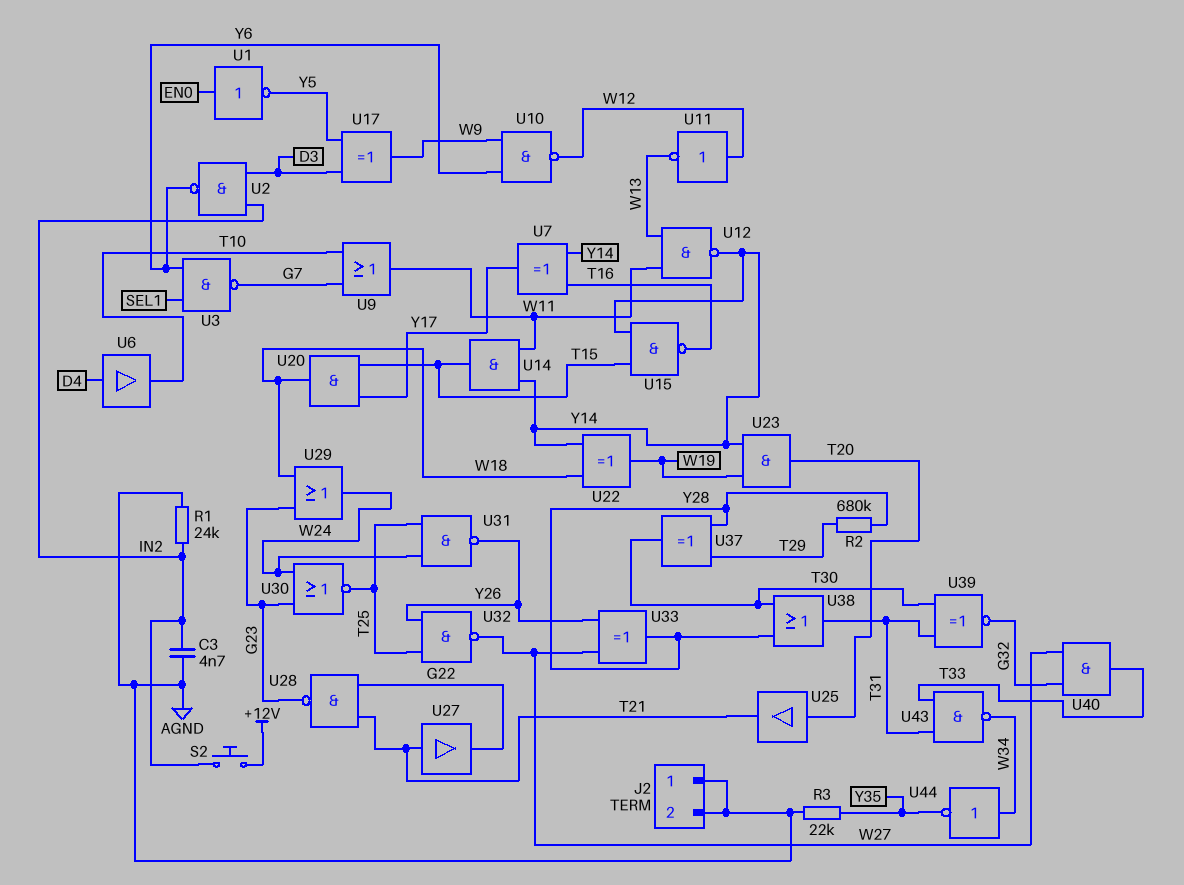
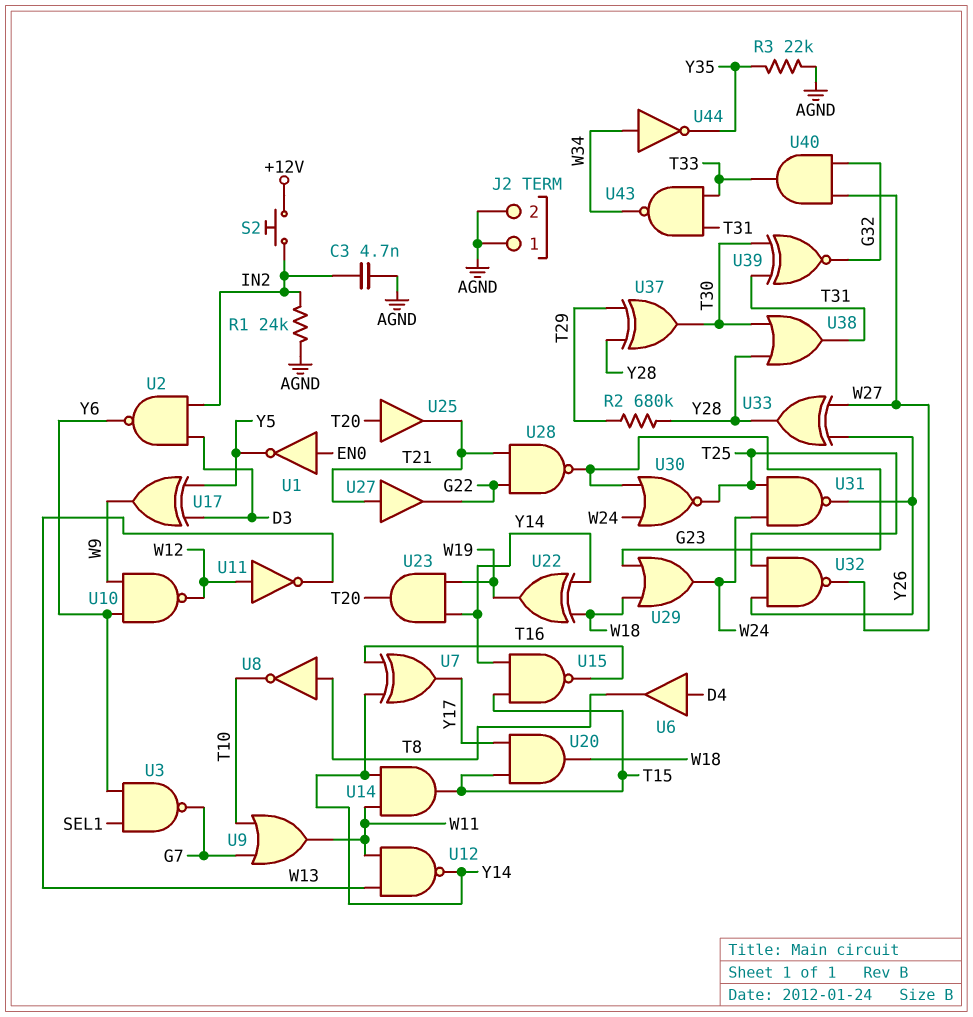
U6: buffer (in D4, out T10) -> buffer (in D4, out T8)
U8: none -> NOT (in T8, out T10)

